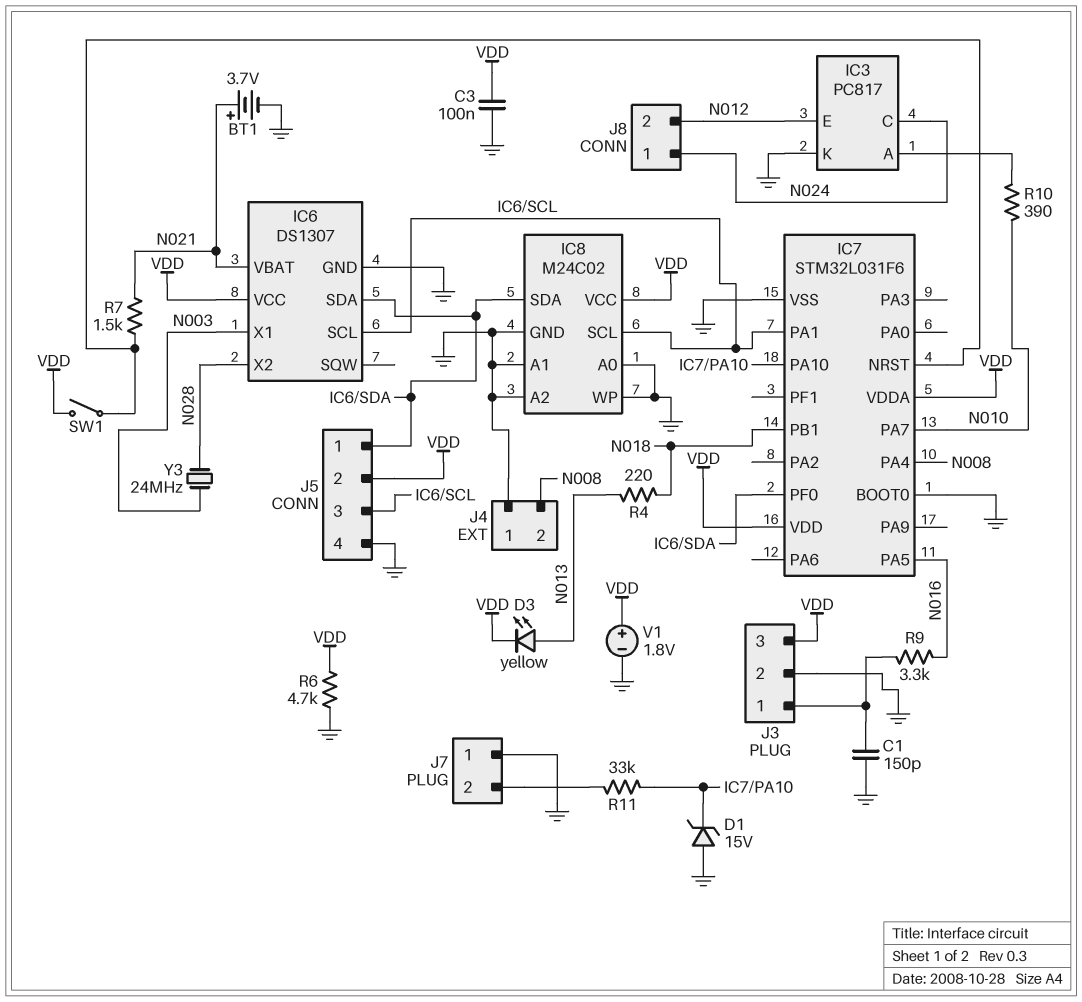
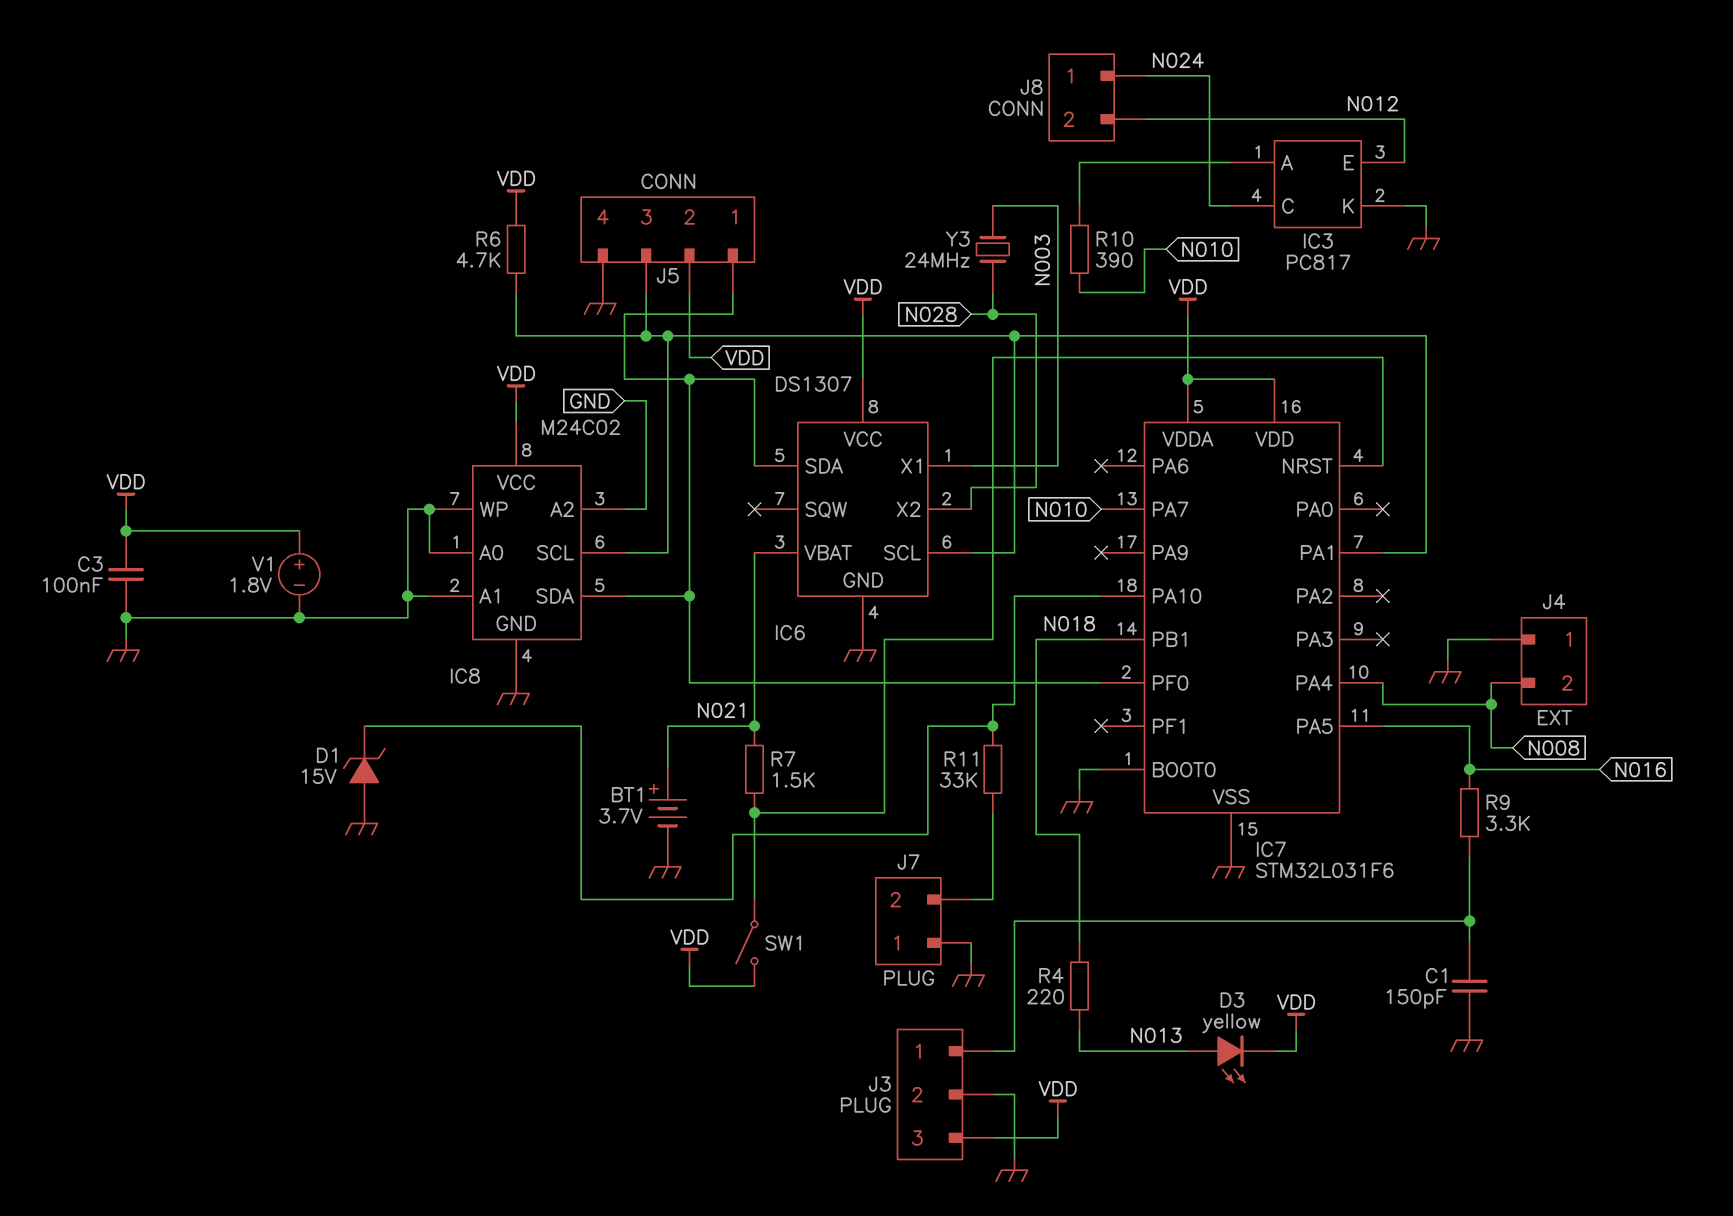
R6: 4.7k (GND, VDD) -> 4.7k (IC6/SCL, VDD)

